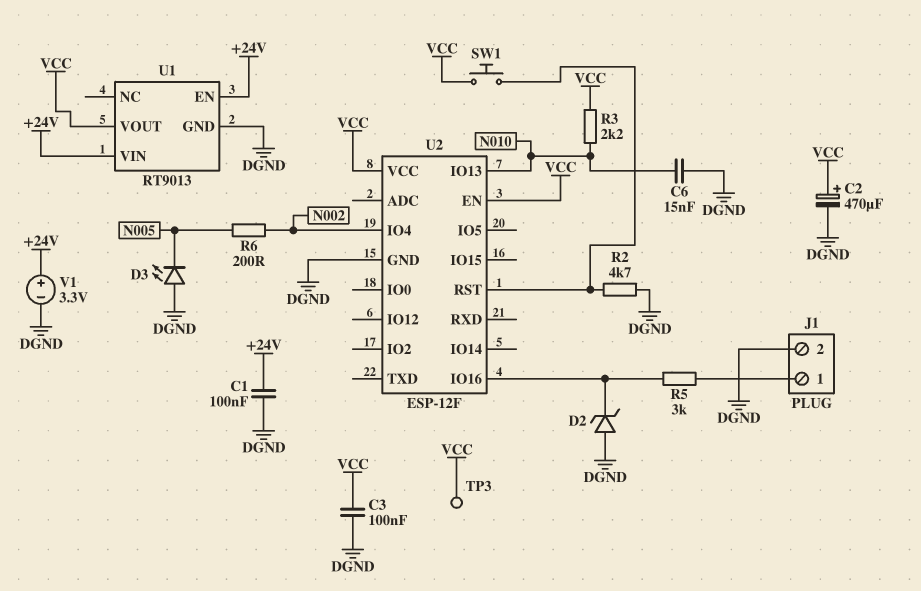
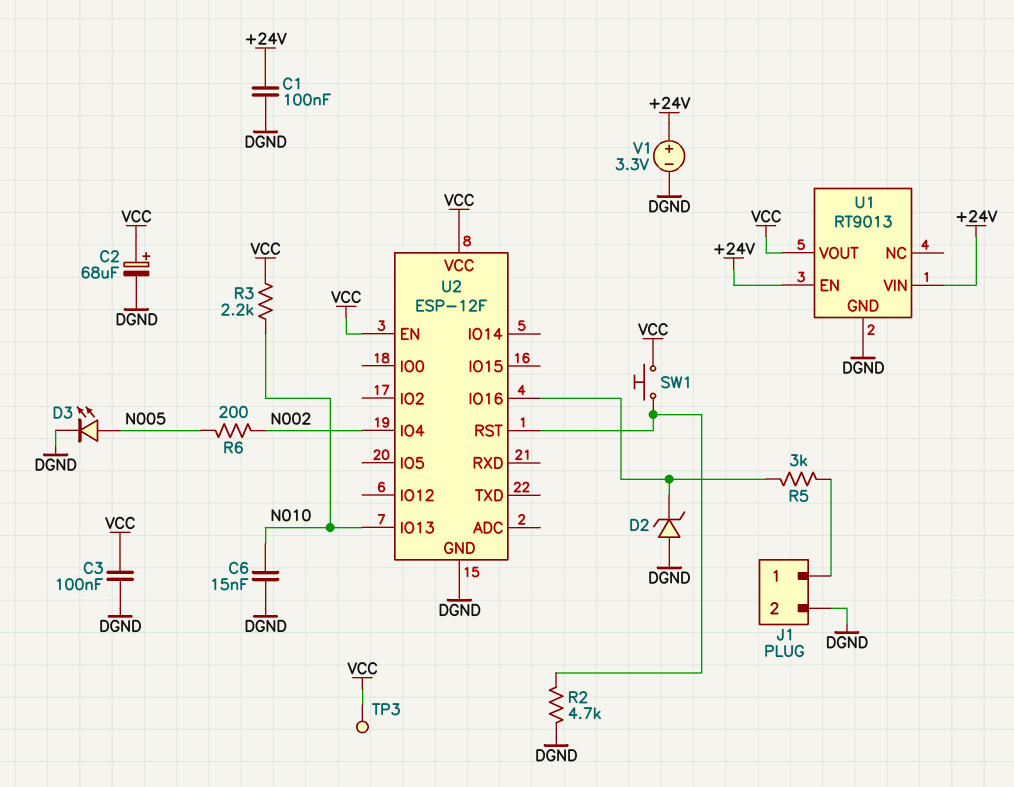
C2: 470uF (plus VCC, minus DGND) -> 68uF (plus VCC, minus DGND)
D3: LED (A DGND, K N005) -> LED (A N005, K DGND)

